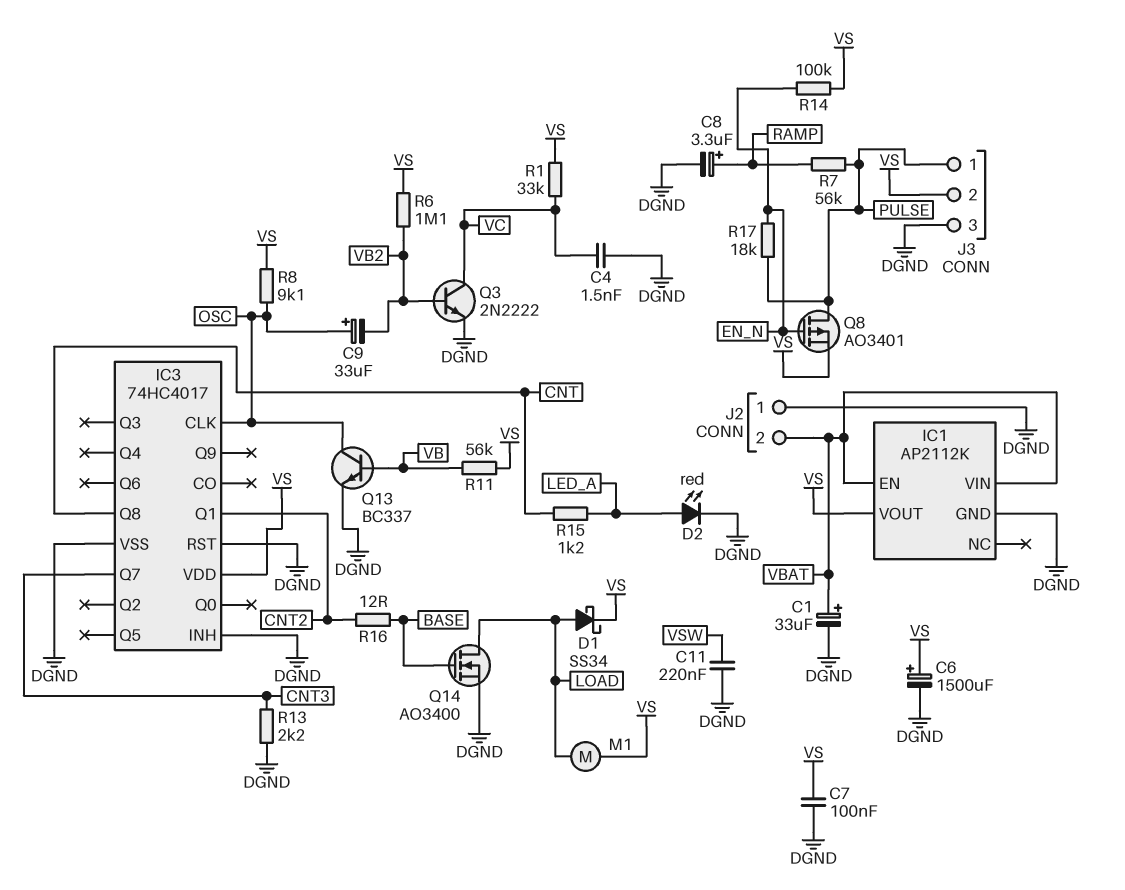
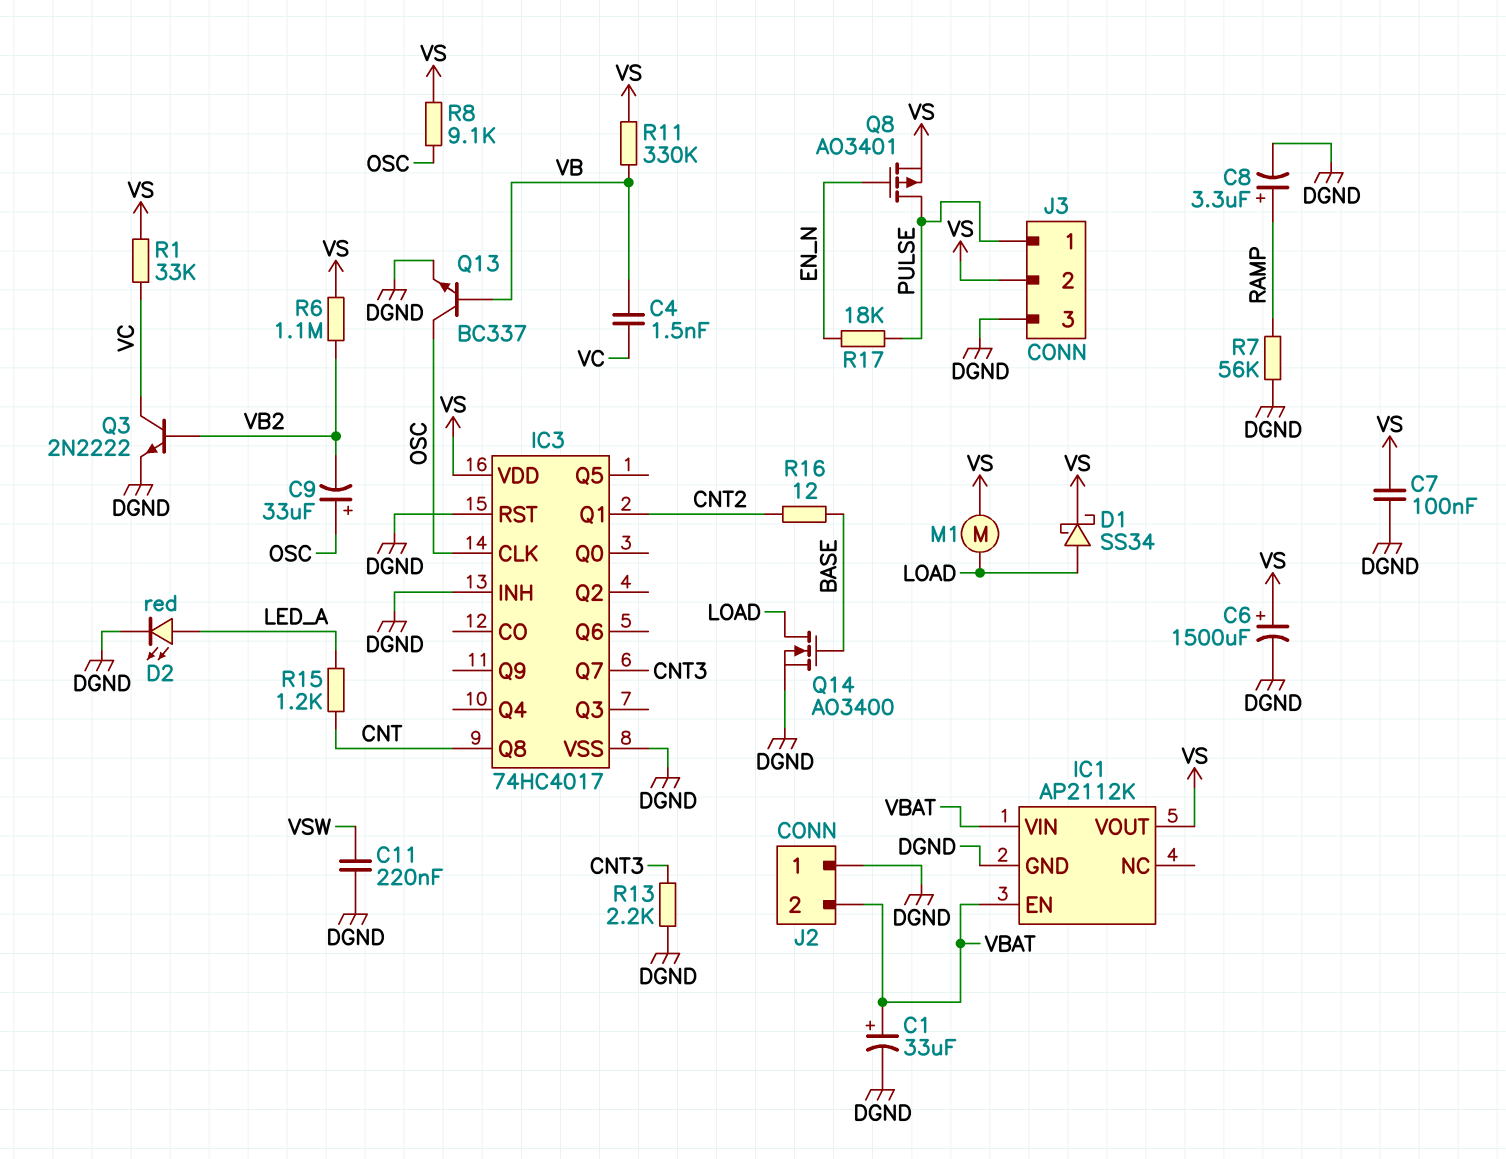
C4: 1.5nF (DGND, VC) -> 1.5nF (VB, VC)
R7: 56k (PULSE, RAMP) -> 56k (DGND, RAMP)
R11: 56k (VB, VS) -> 330k (VB, VS)
R14: 100k (EN_N, VS) -> none

